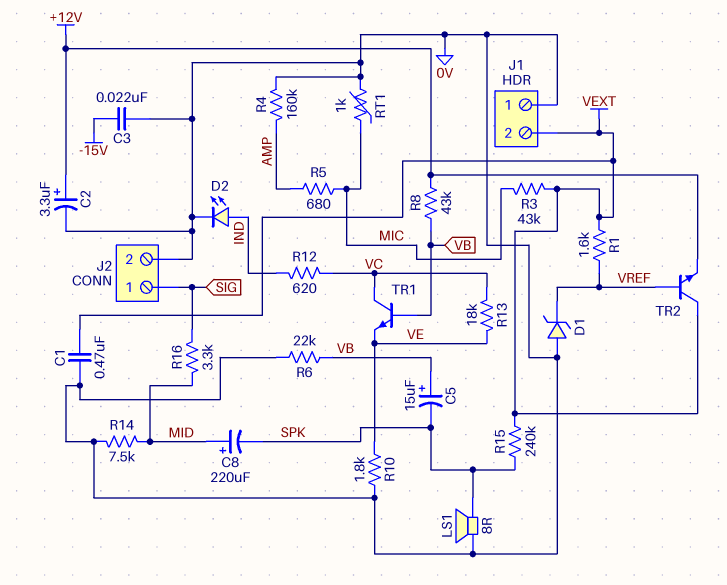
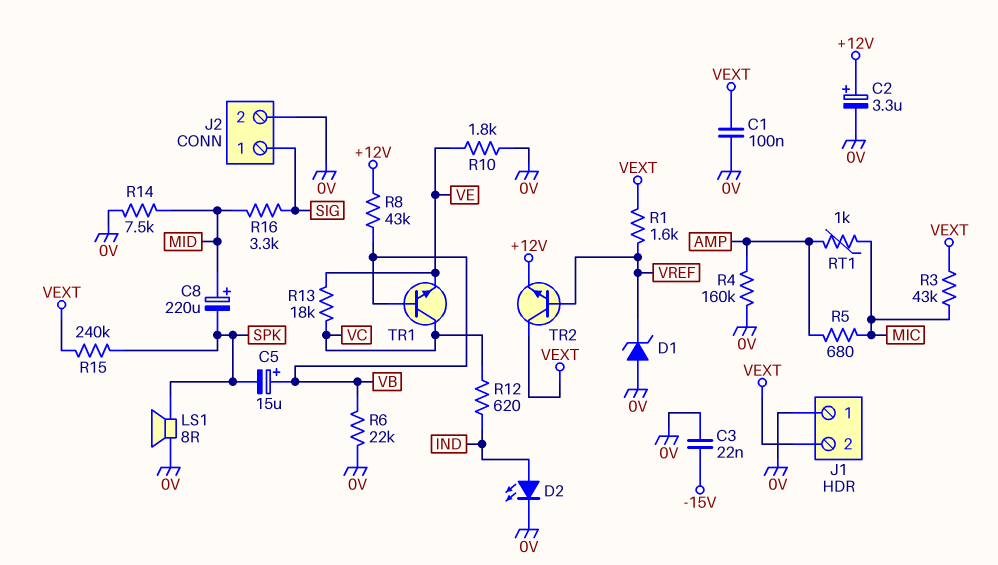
C1: 470nF (0V, VEXT) -> 100nF (0V, VEXT)
RT1: 1k (0V, MIC) -> 1k (AMP, MIC)

